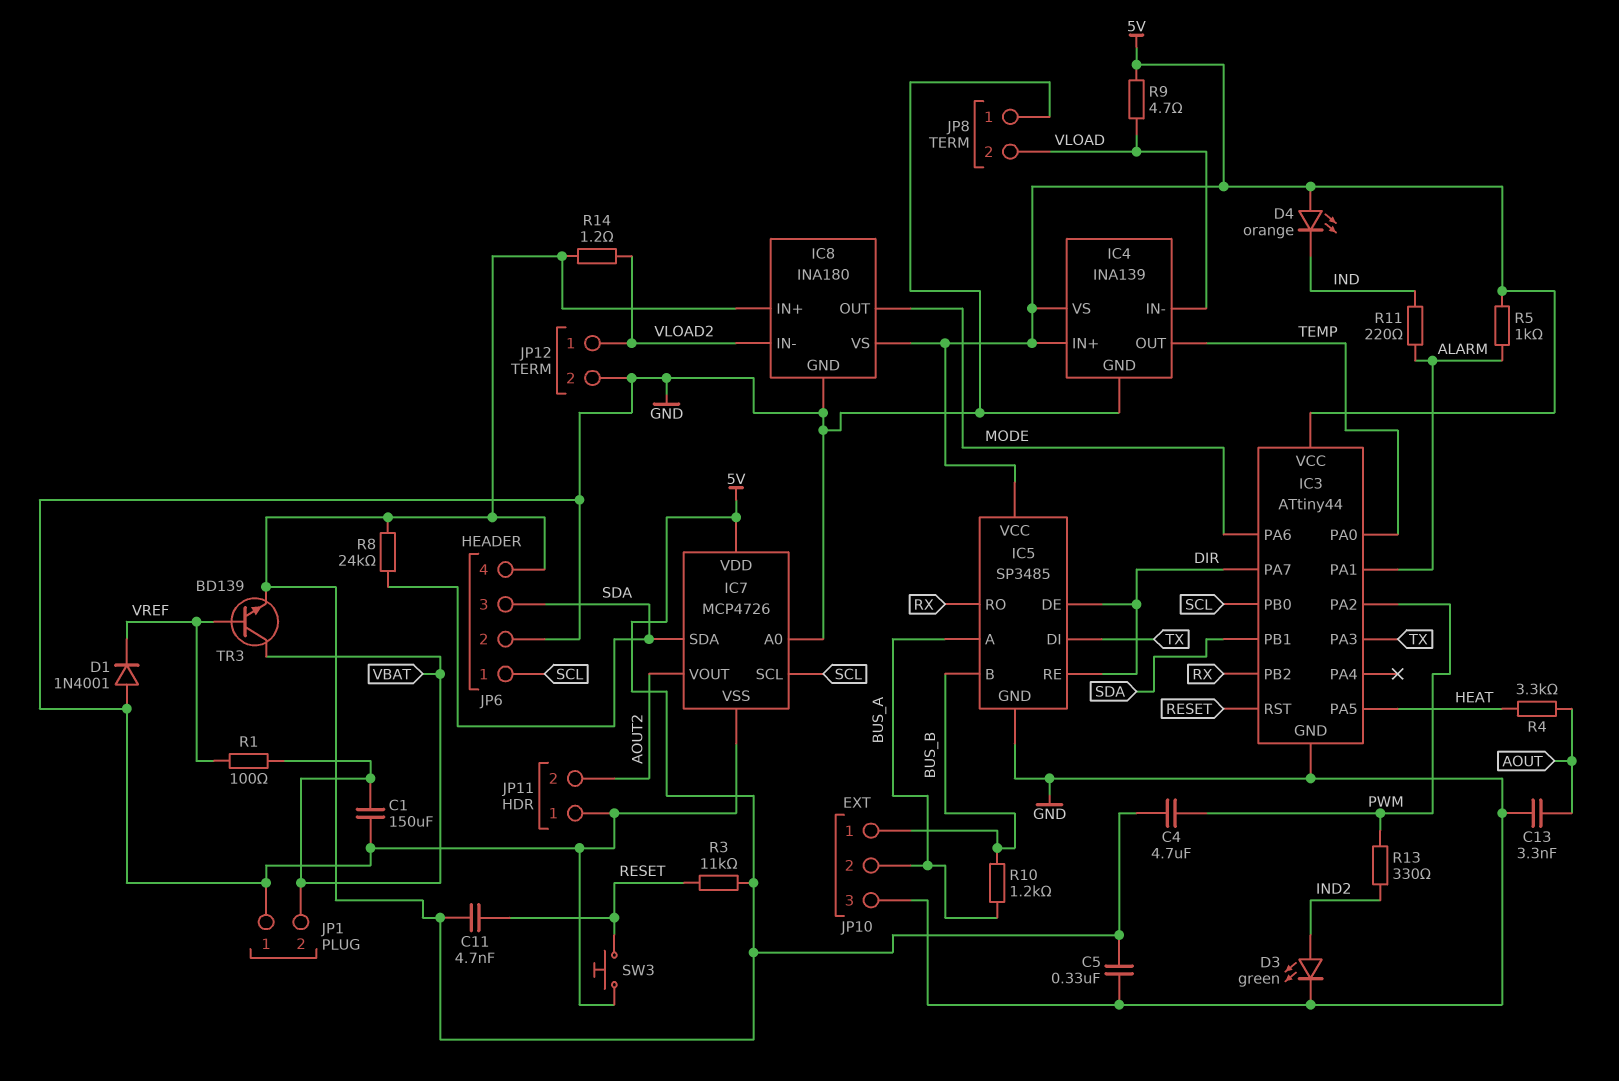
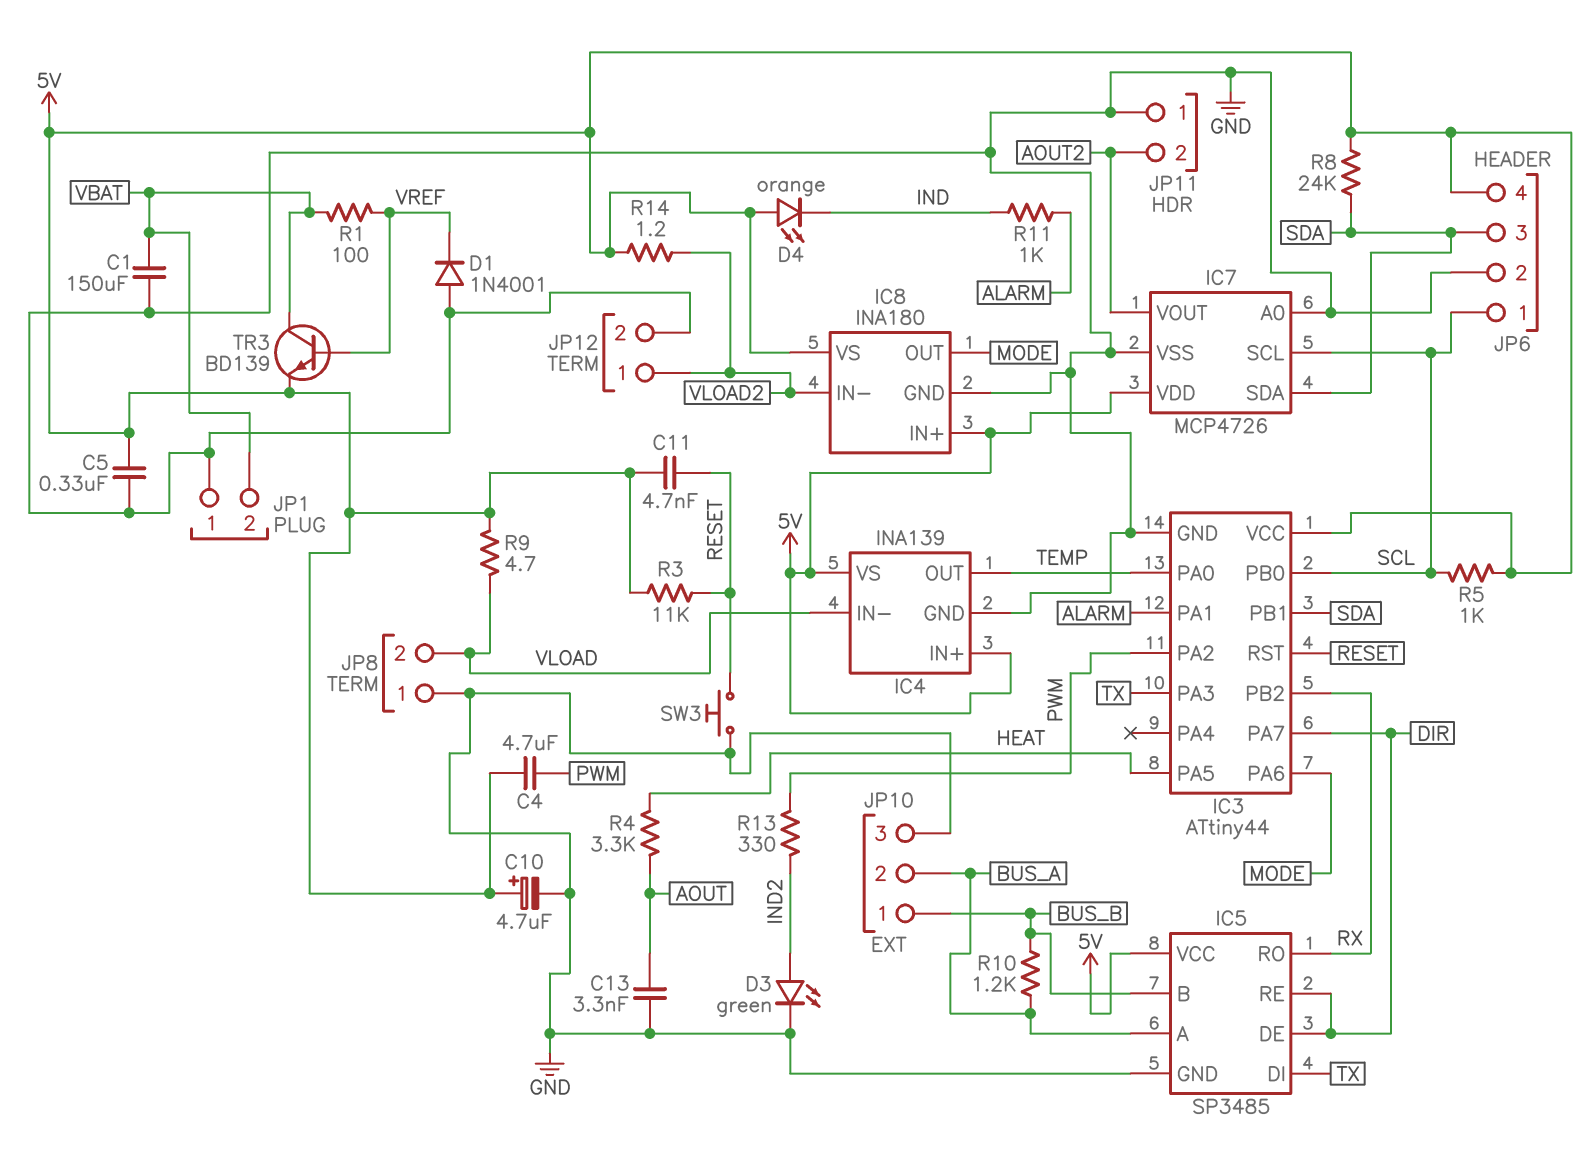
C10: none -> 4.7uF (plus 5V, minus GND)
R5: 1k (5V, ALARM) -> 1k (5V, SCL)
R11: 220 (ALARM, IND) -> 1k (ALARM, IND)

